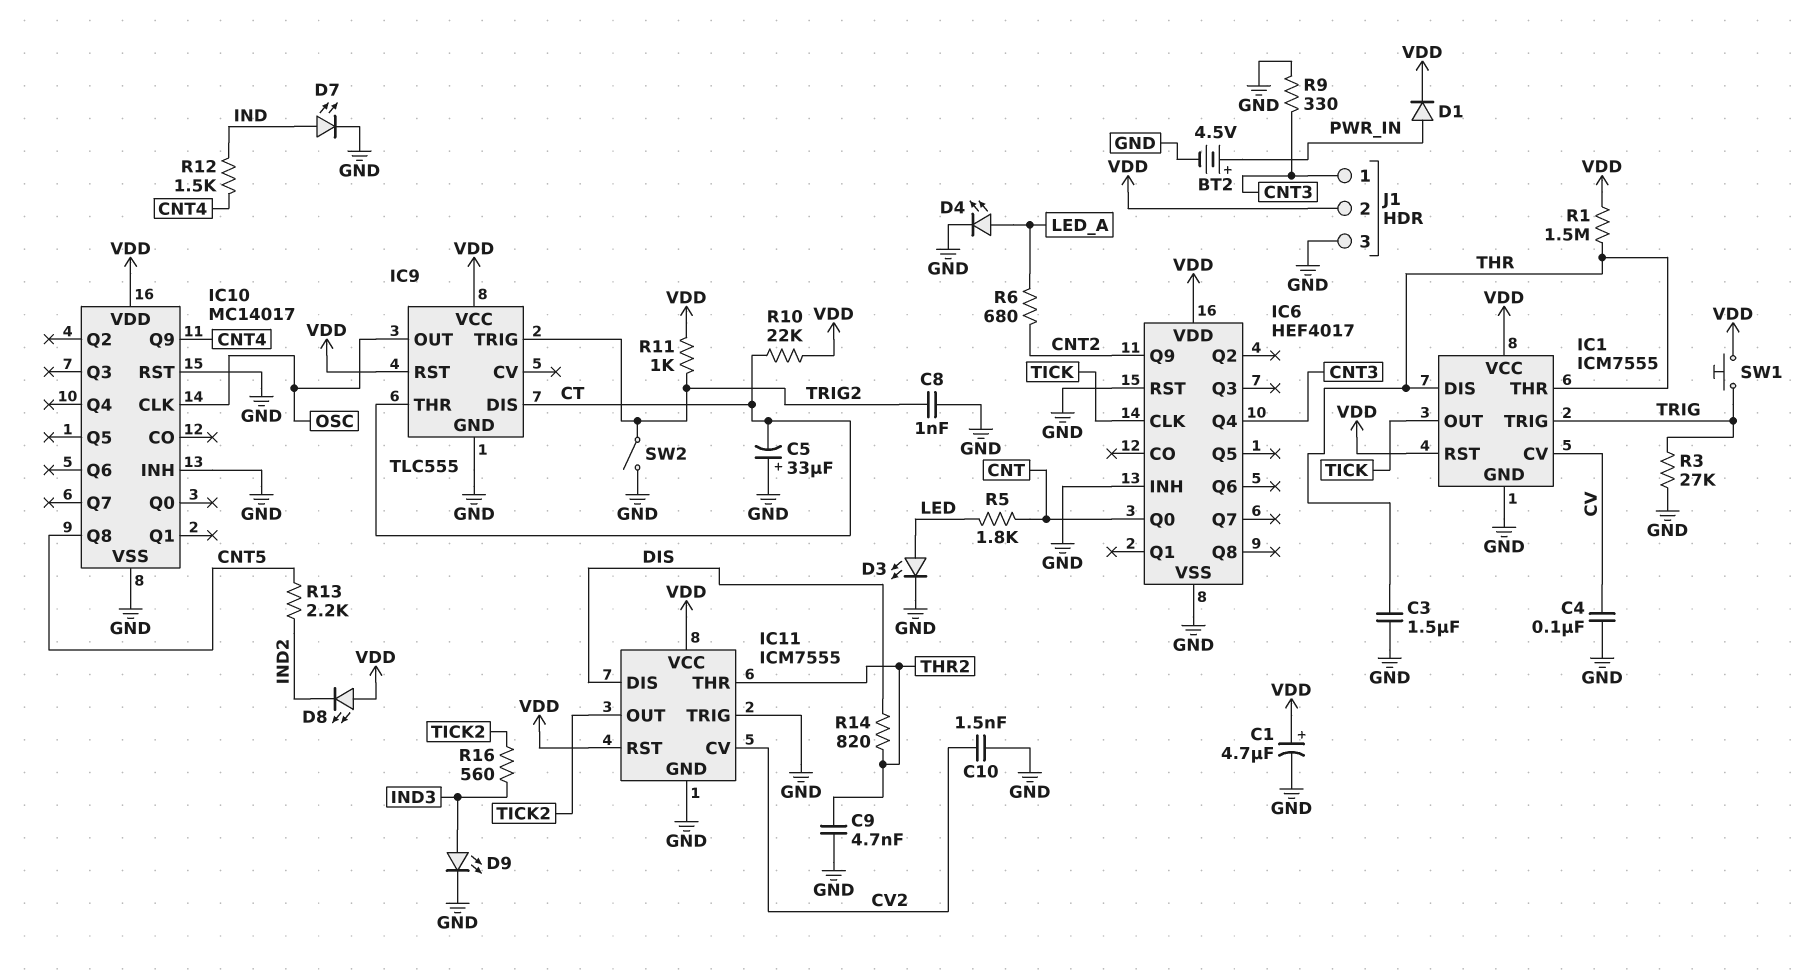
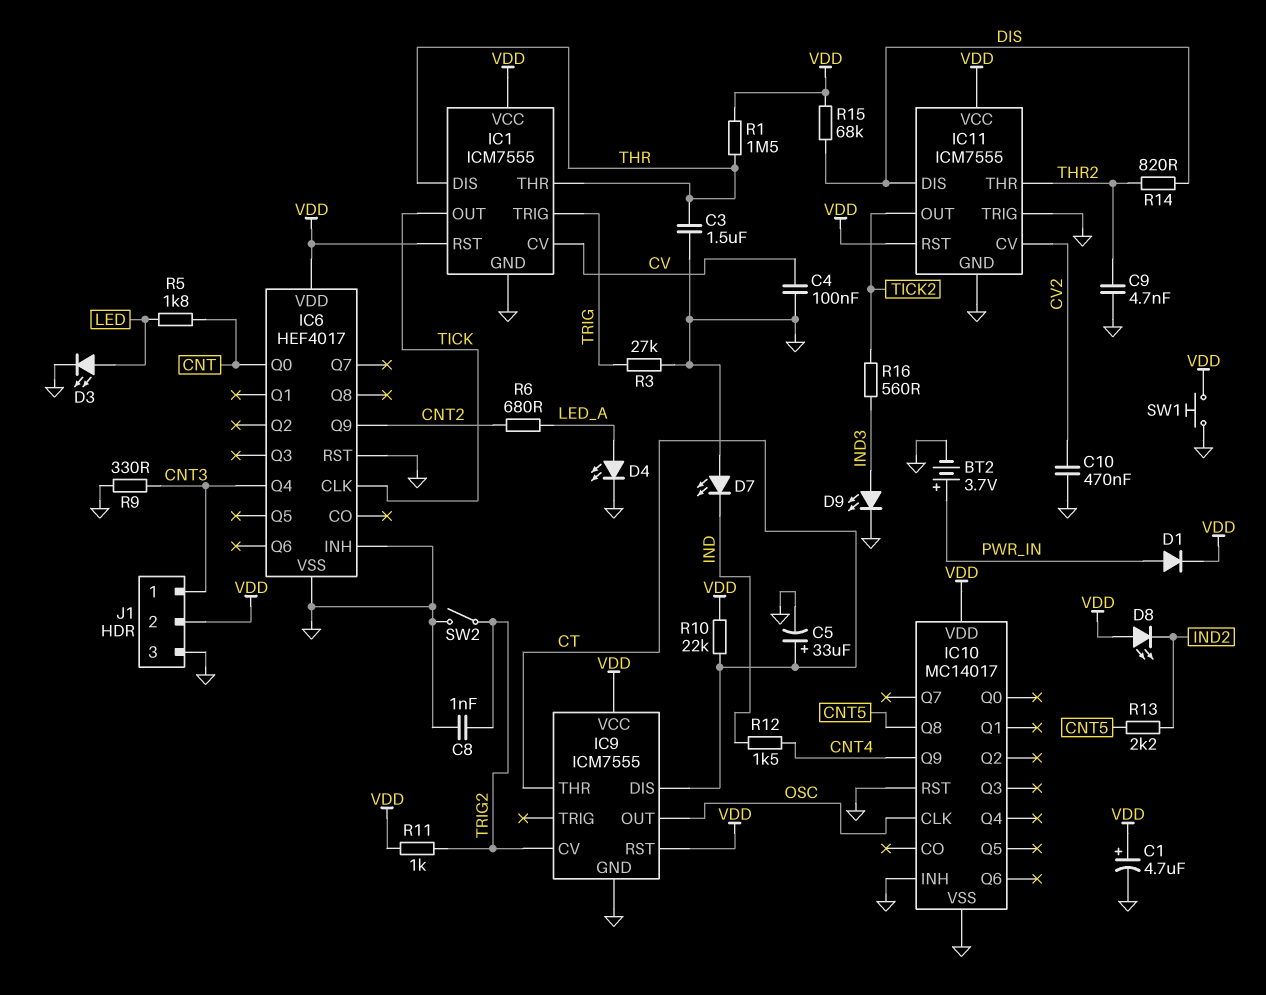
BT2: 4.5V (plus PWR_IN, minus GND) -> 3.7V (plus PWR_IN, minus GND)
C5: 33uF (plus GND, minus CT) -> 33uF (plus CT, minus GND)
C10: 1.5nF (CV2, GND) -> 470nF (CV2, GND)
D7: LED (A IND, K GND) -> LED (A GND, K IND)
IC9: TLC555 -> ICM7555
IC9 pin CV: none -> TRIG2
IC9 pin TRIG: TRIG2 -> none
R15: none -> 68k (DIS, VDD)
SW1: button (TRIG, VDD) -> button (GND, VDD)

